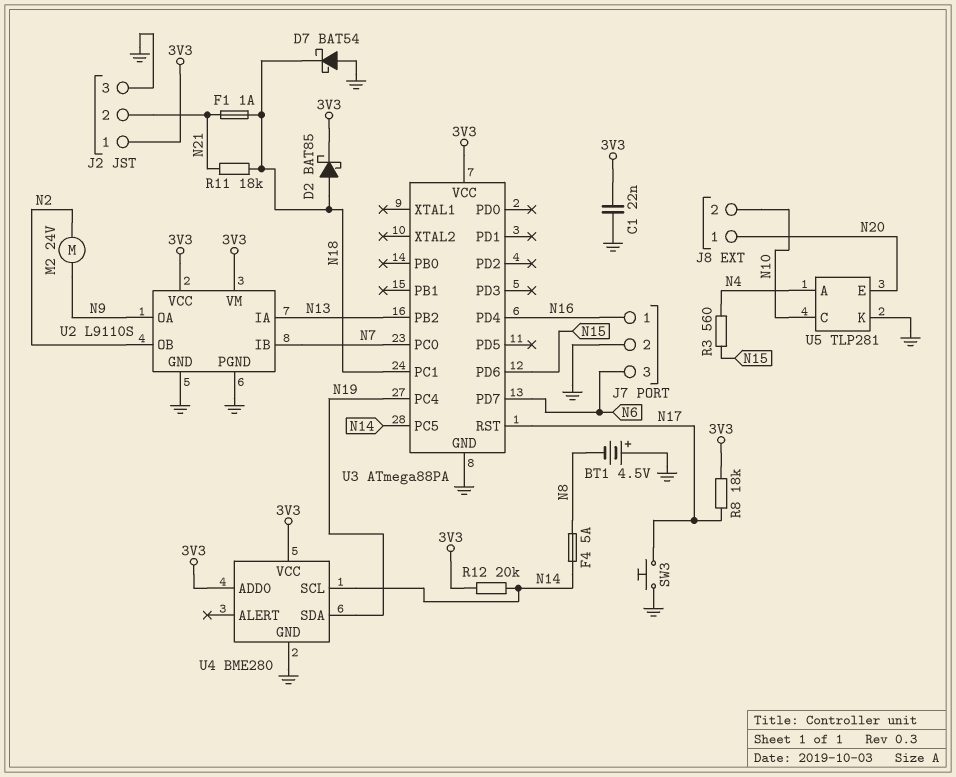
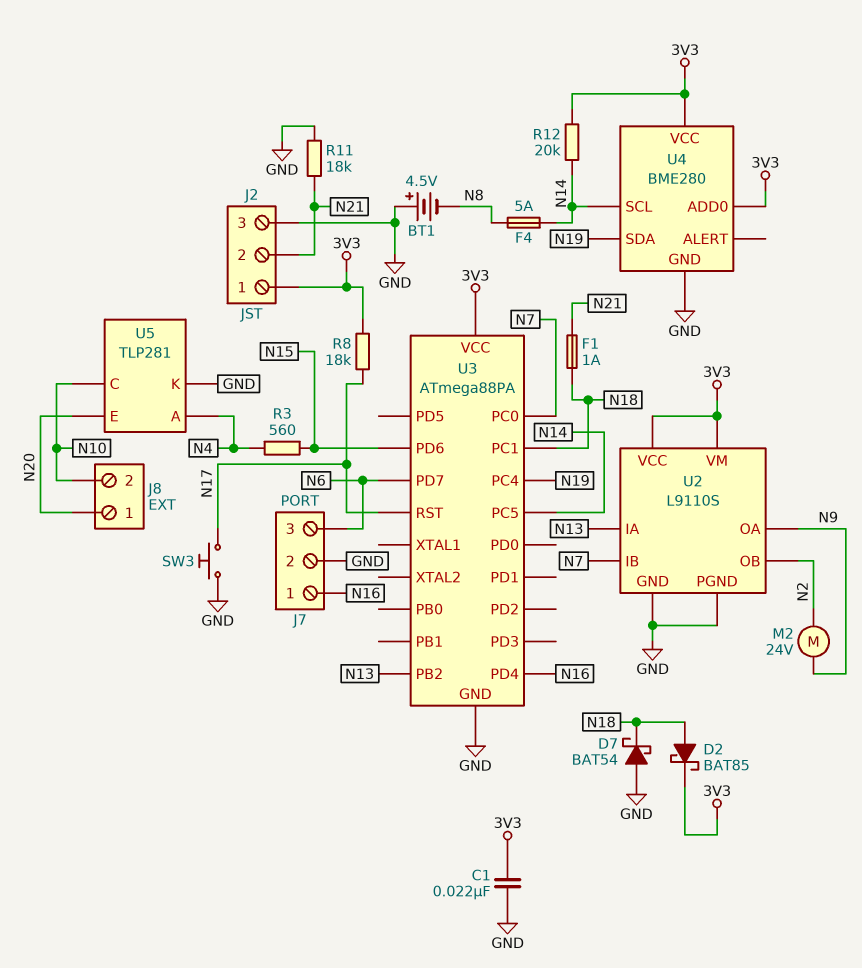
R11: 18k (N18, N21) -> 18k (GND, N21)

